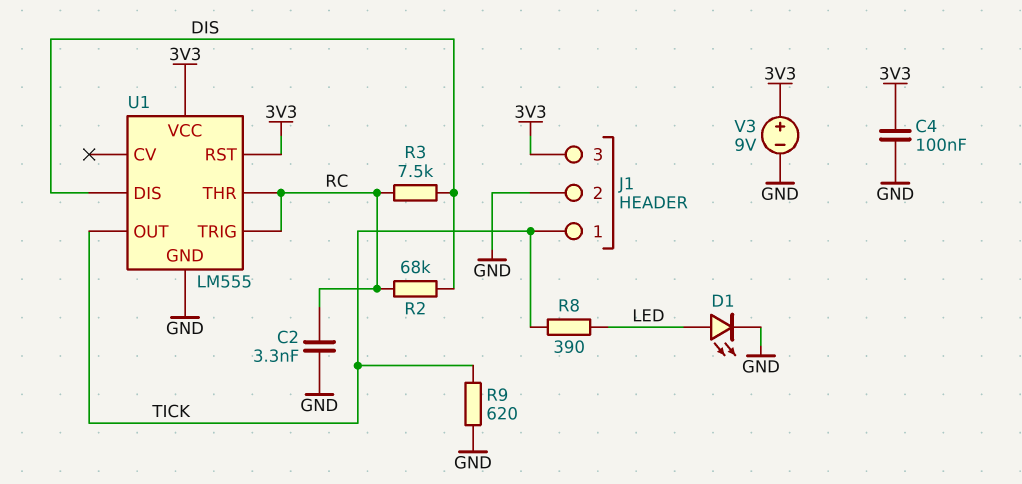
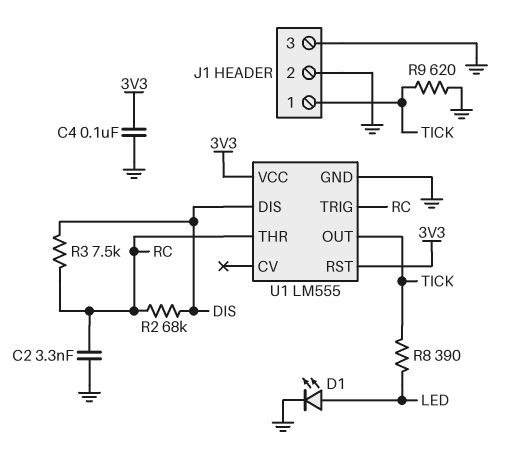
J1 pin 3: 3V3 -> GND
V3: 9V (plus 3V3, minus GND) -> none

